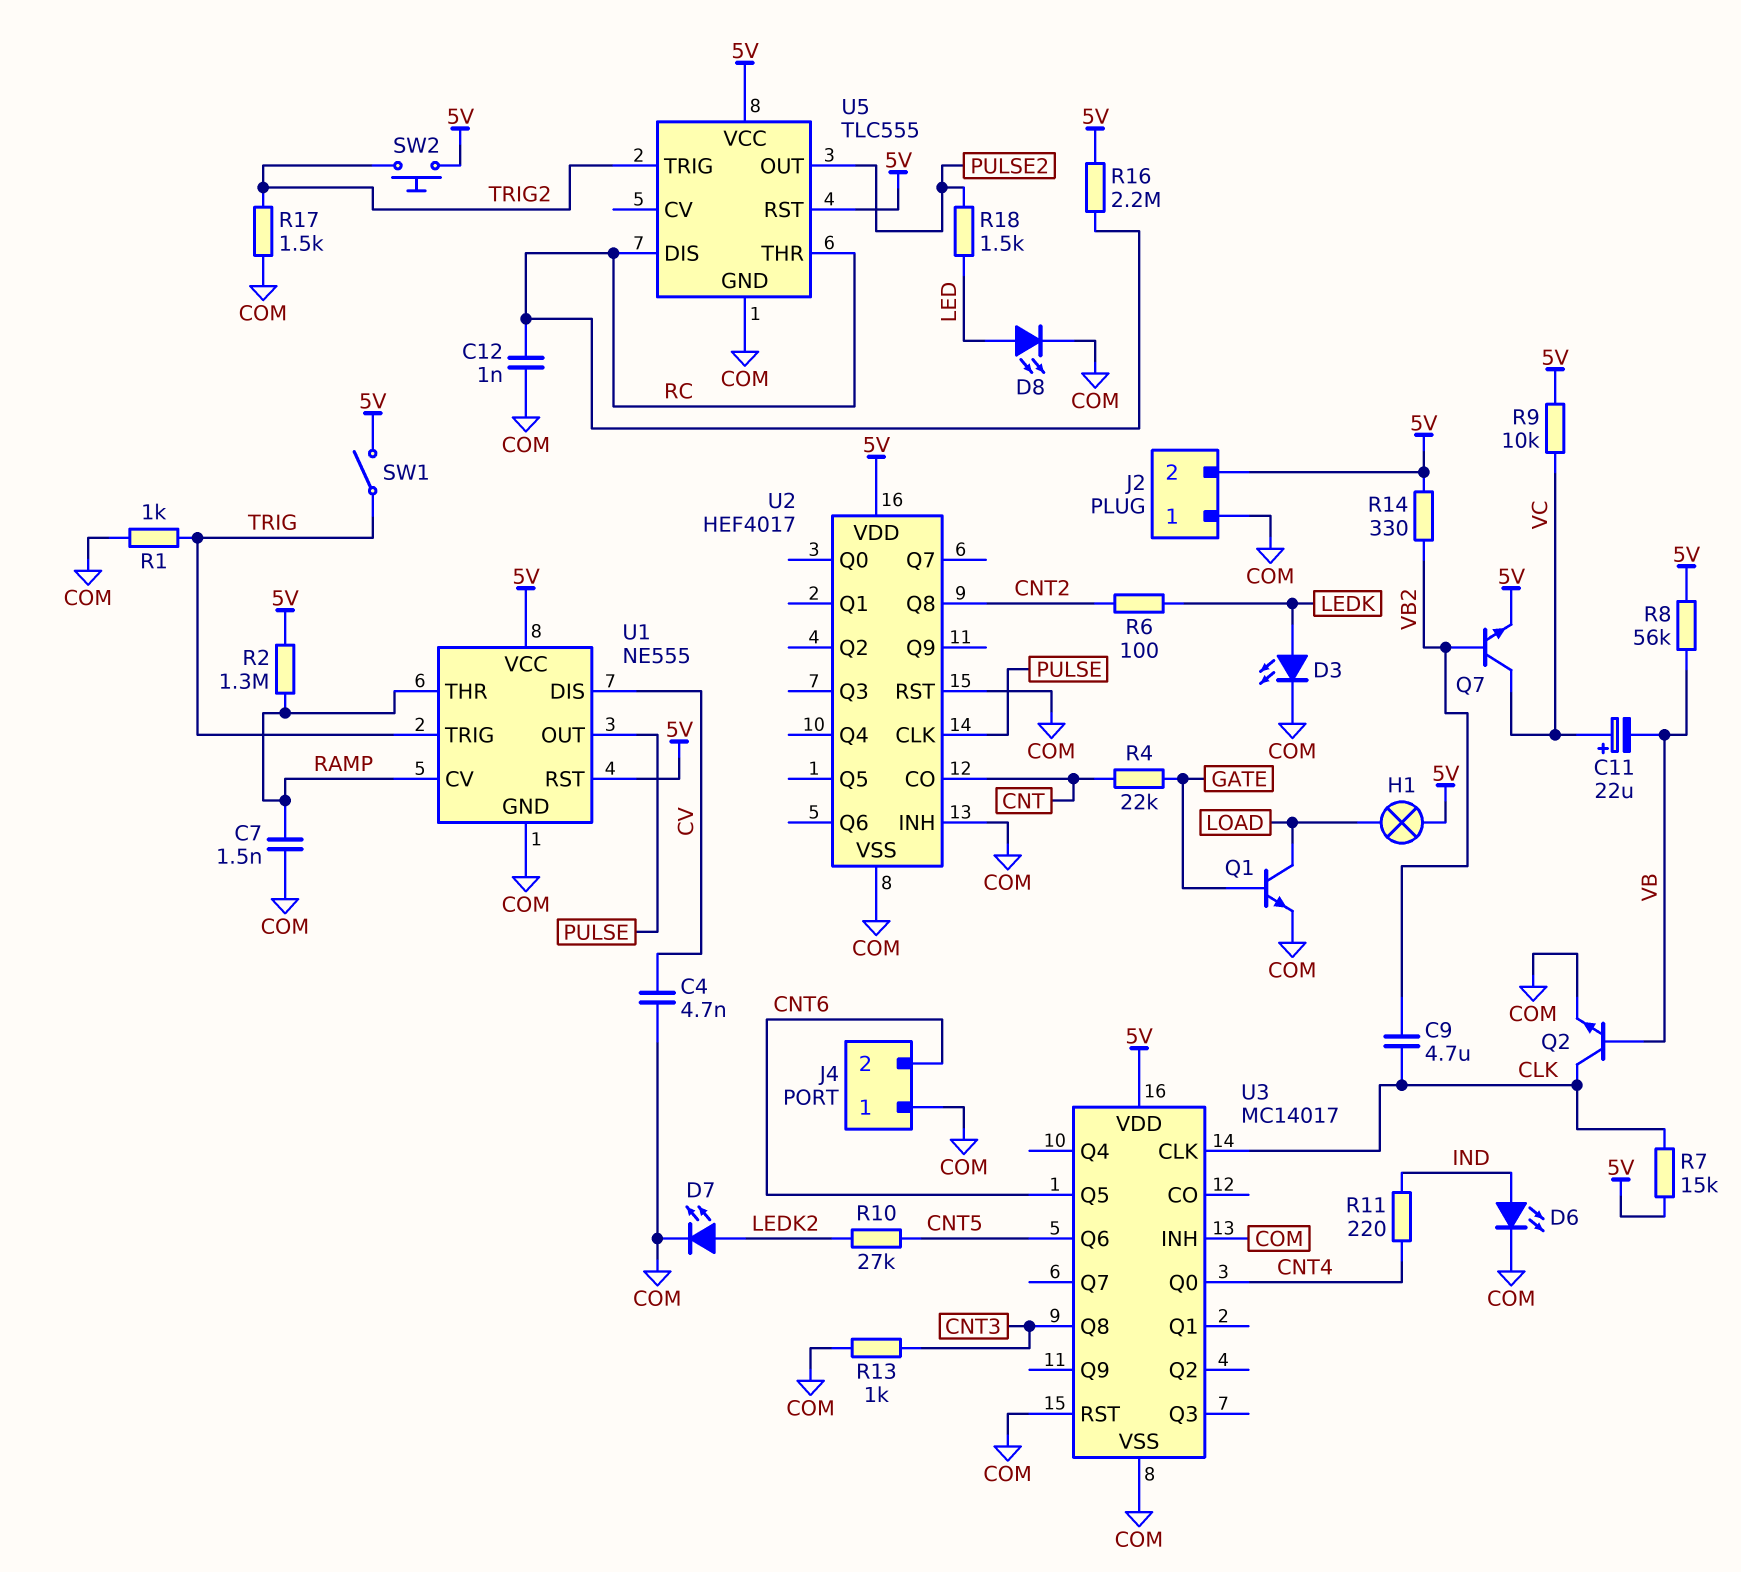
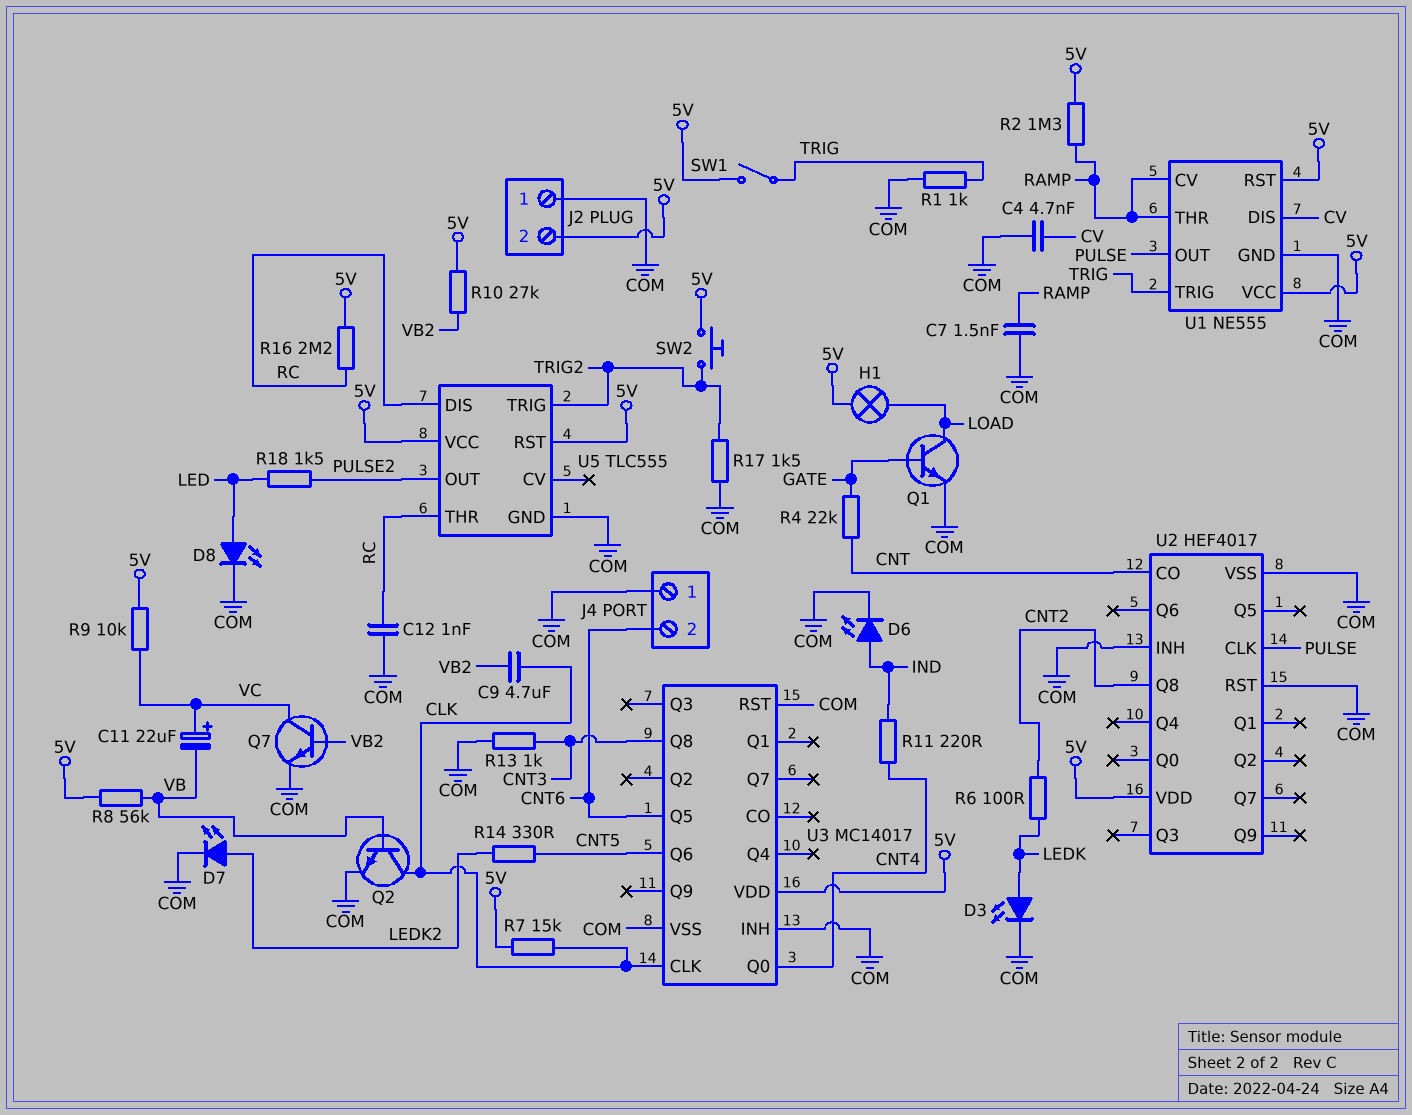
Q7: NPN (B VB2, C VC, E 5V) -> NPN (B VB2, C VC, E COM)
R10: 27k (CNT5, LEDK2) -> 27k (5V, VB2)
R14: 330 (5V, VB2) -> 330 (CNT5, LEDK2)

